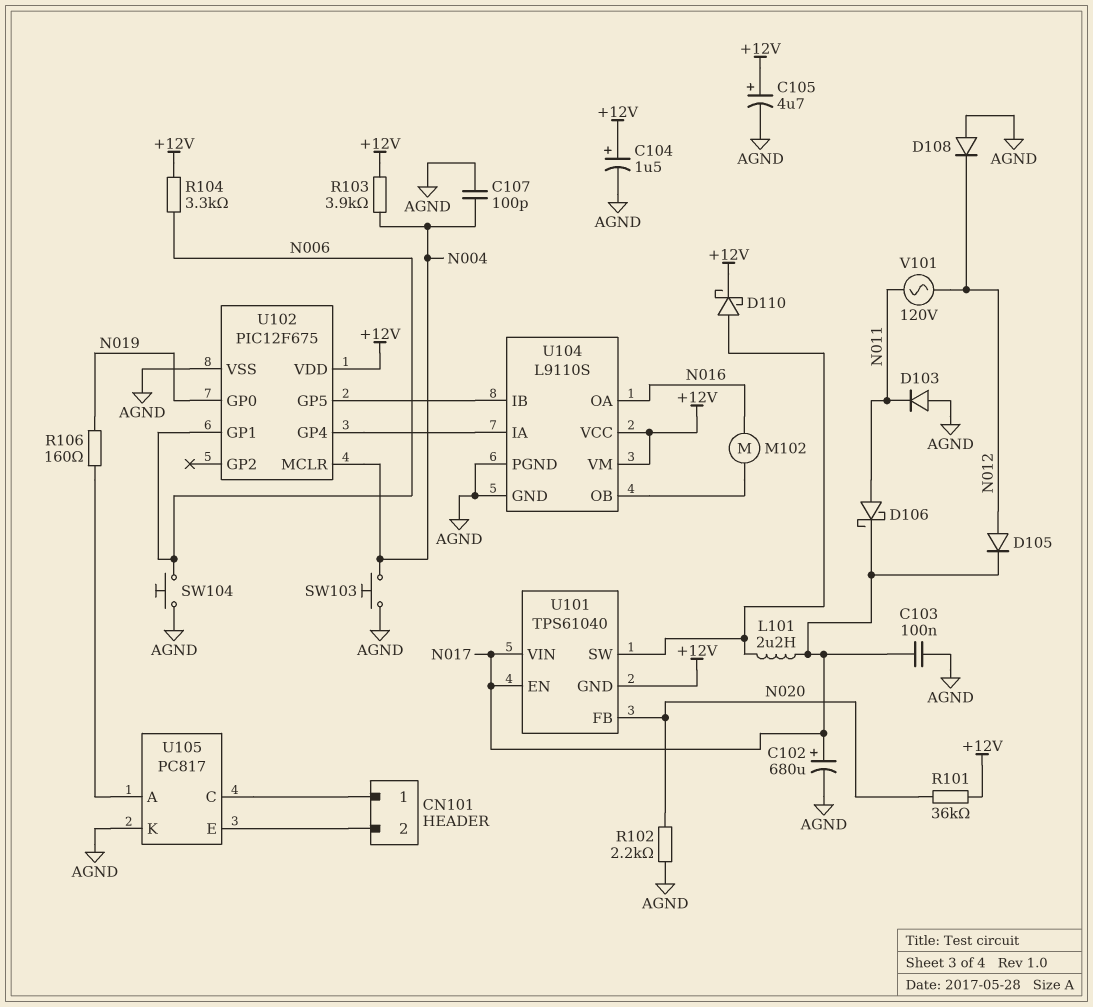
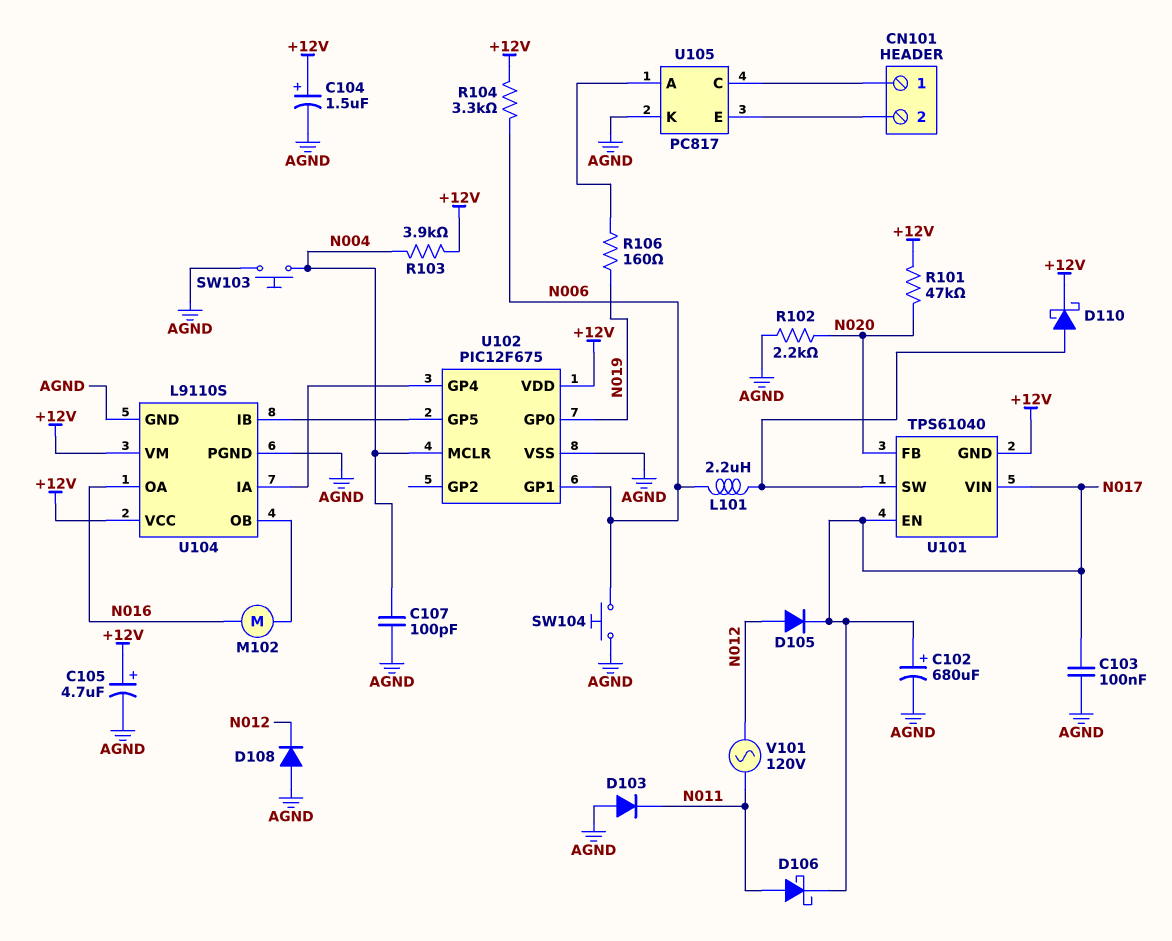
L101: 2.2uH (N017, U101/SW) -> 2.2uH (N006, U101/SW)
R101: 36k (+12V, N020) -> 47k (+12V, N020)

